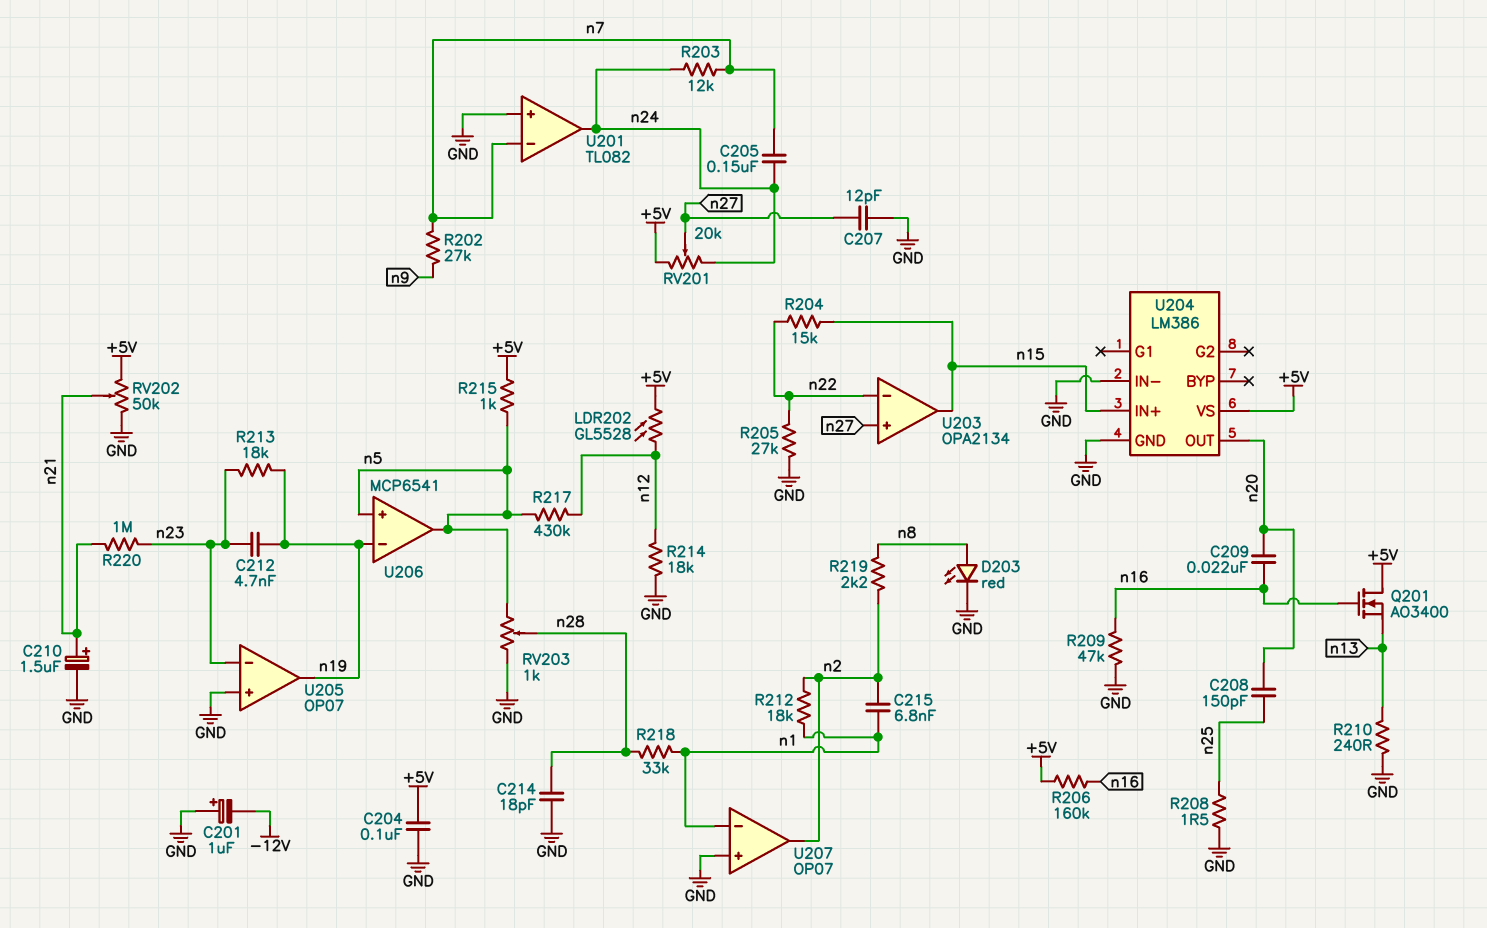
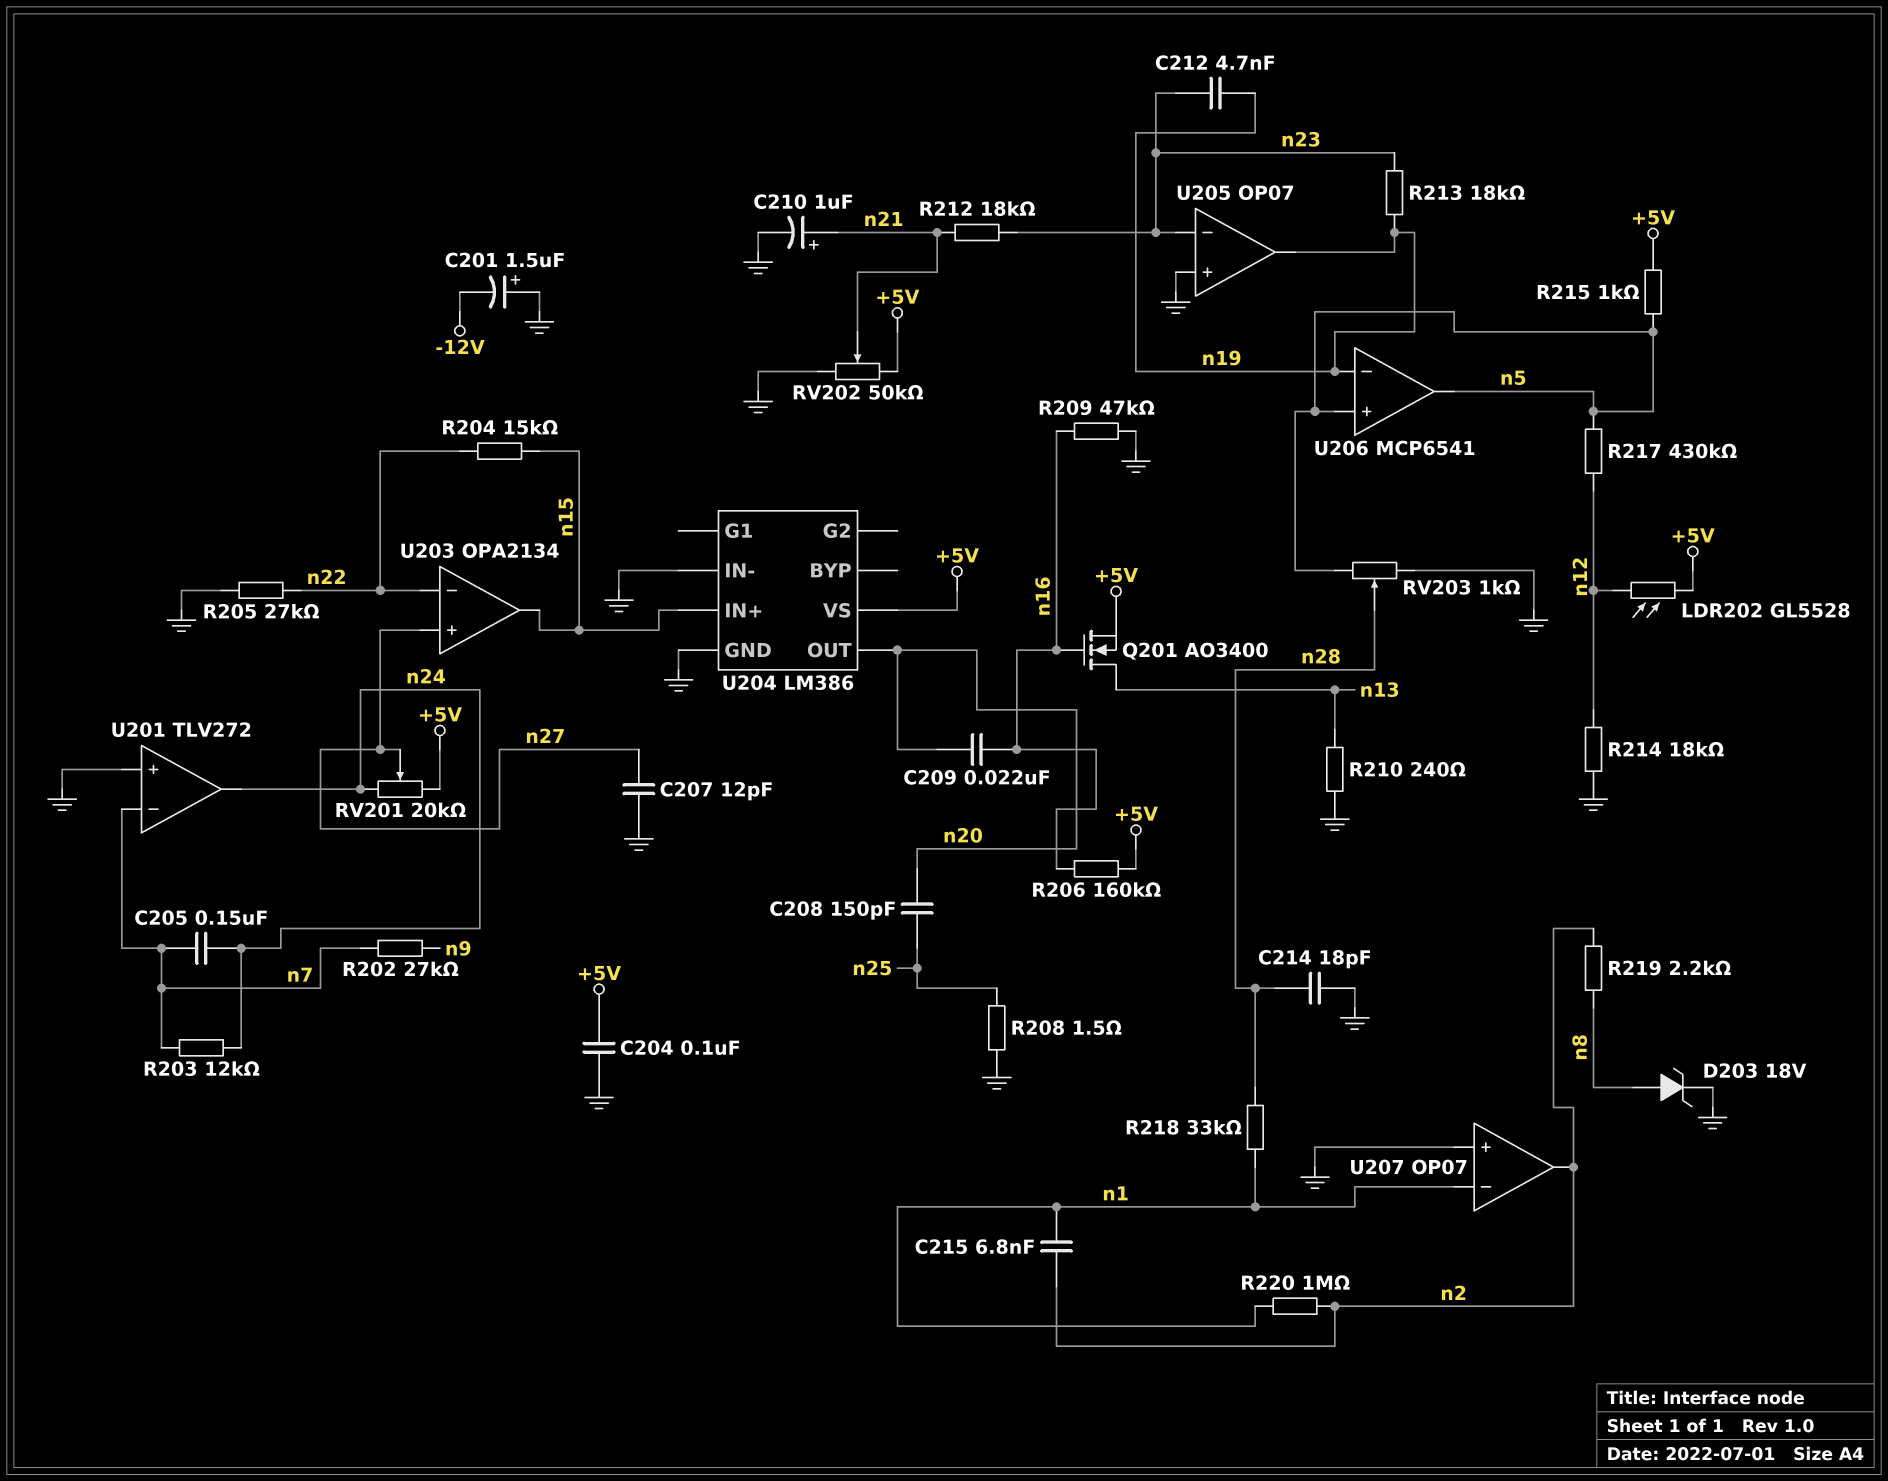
C201: 1uF (plus GND, minus -12V) -> 1.5uF (plus GND, minus -12V)
C210: 1.5uF (plus n21, minus GND) -> 1uF (plus n21, minus GND)
D203: LED red (A n8, K GND) -> zener 18V (A n8, K GND)
Q201: NMOS AO3400 (G n16, D +5V, S n13) -> NMOS AO3400 (G n16, D n13, S +5V)
R212: 18k (n1, n2) -> 18k (n21, n23)
R220: 1M (n21, n23) -> 1M (n1, n2)
U201: TL082 -> TLV272

